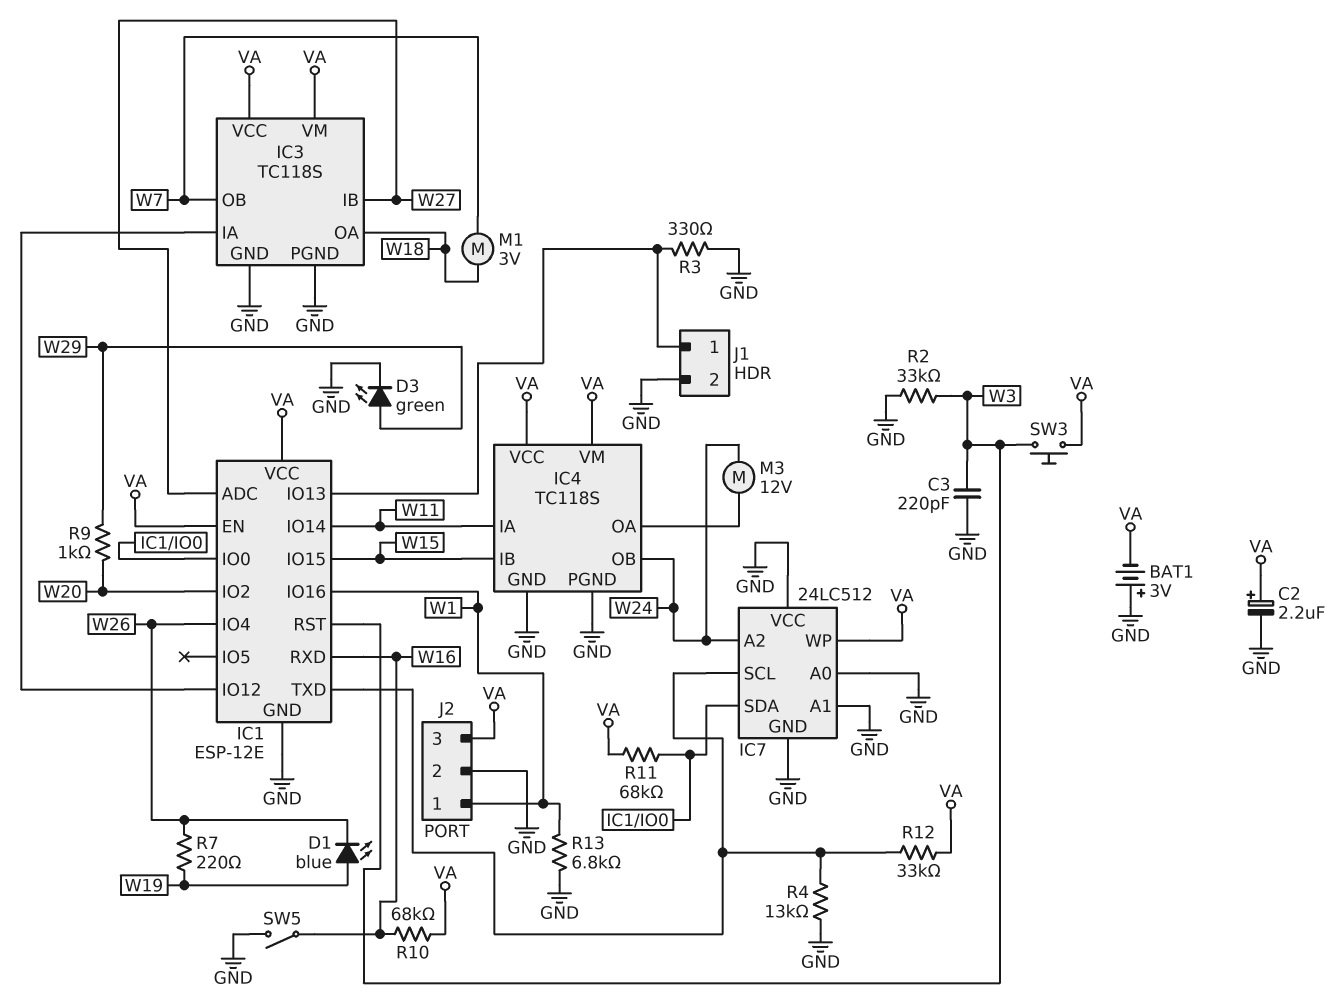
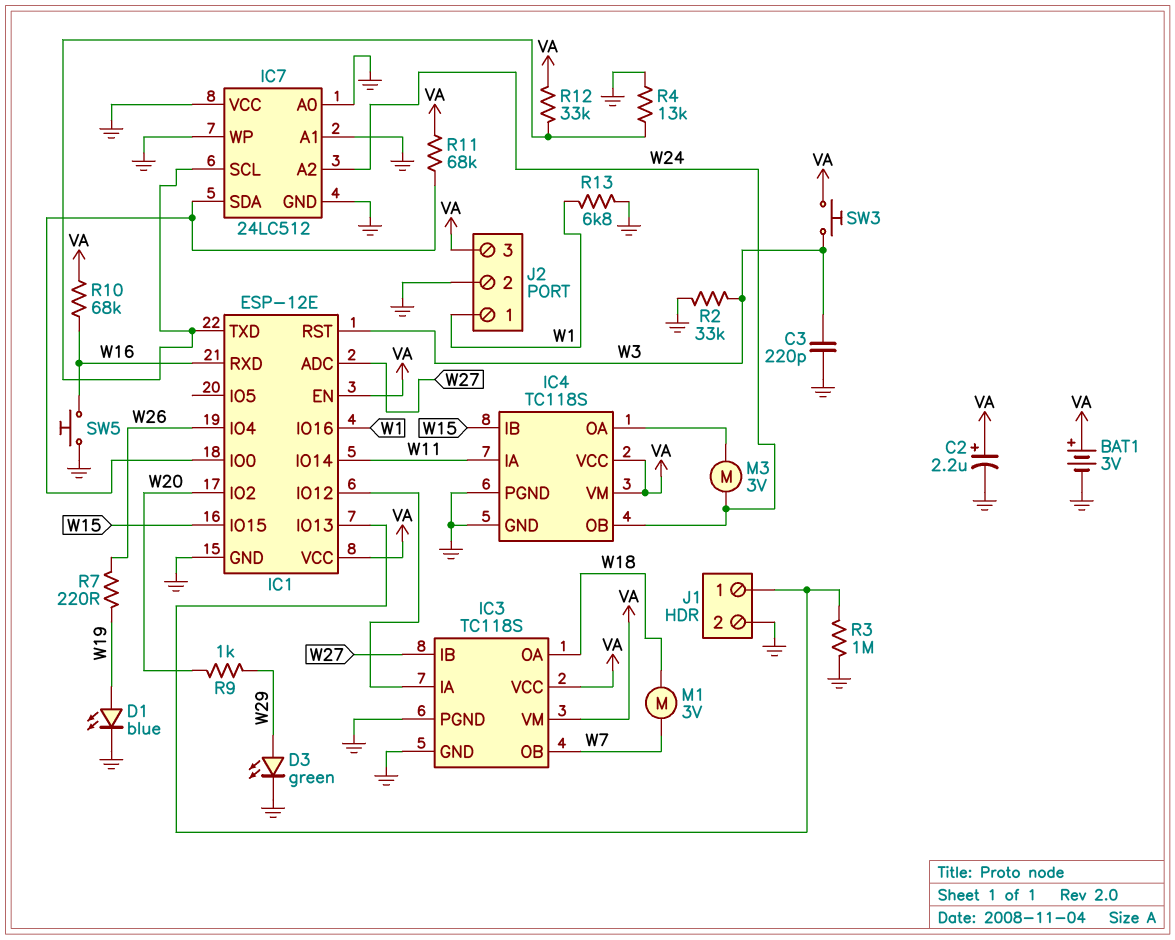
BAT1: 3V (plus GND, minus VA) -> 3V (plus VA, minus GND)
D1: LED blue (A W19, K W26) -> LED blue (A W19, K GND)
IC7 pin WP: VA -> GND
M3: motor 12V (IC4/OA, W24) -> motor 3V (IC4/OA, W24)
R3: 330 (GND, IC1/IO13) -> 1M (GND, IC1/IO13)
SW5: switch (GND, W16) -> button (GND, W16)

